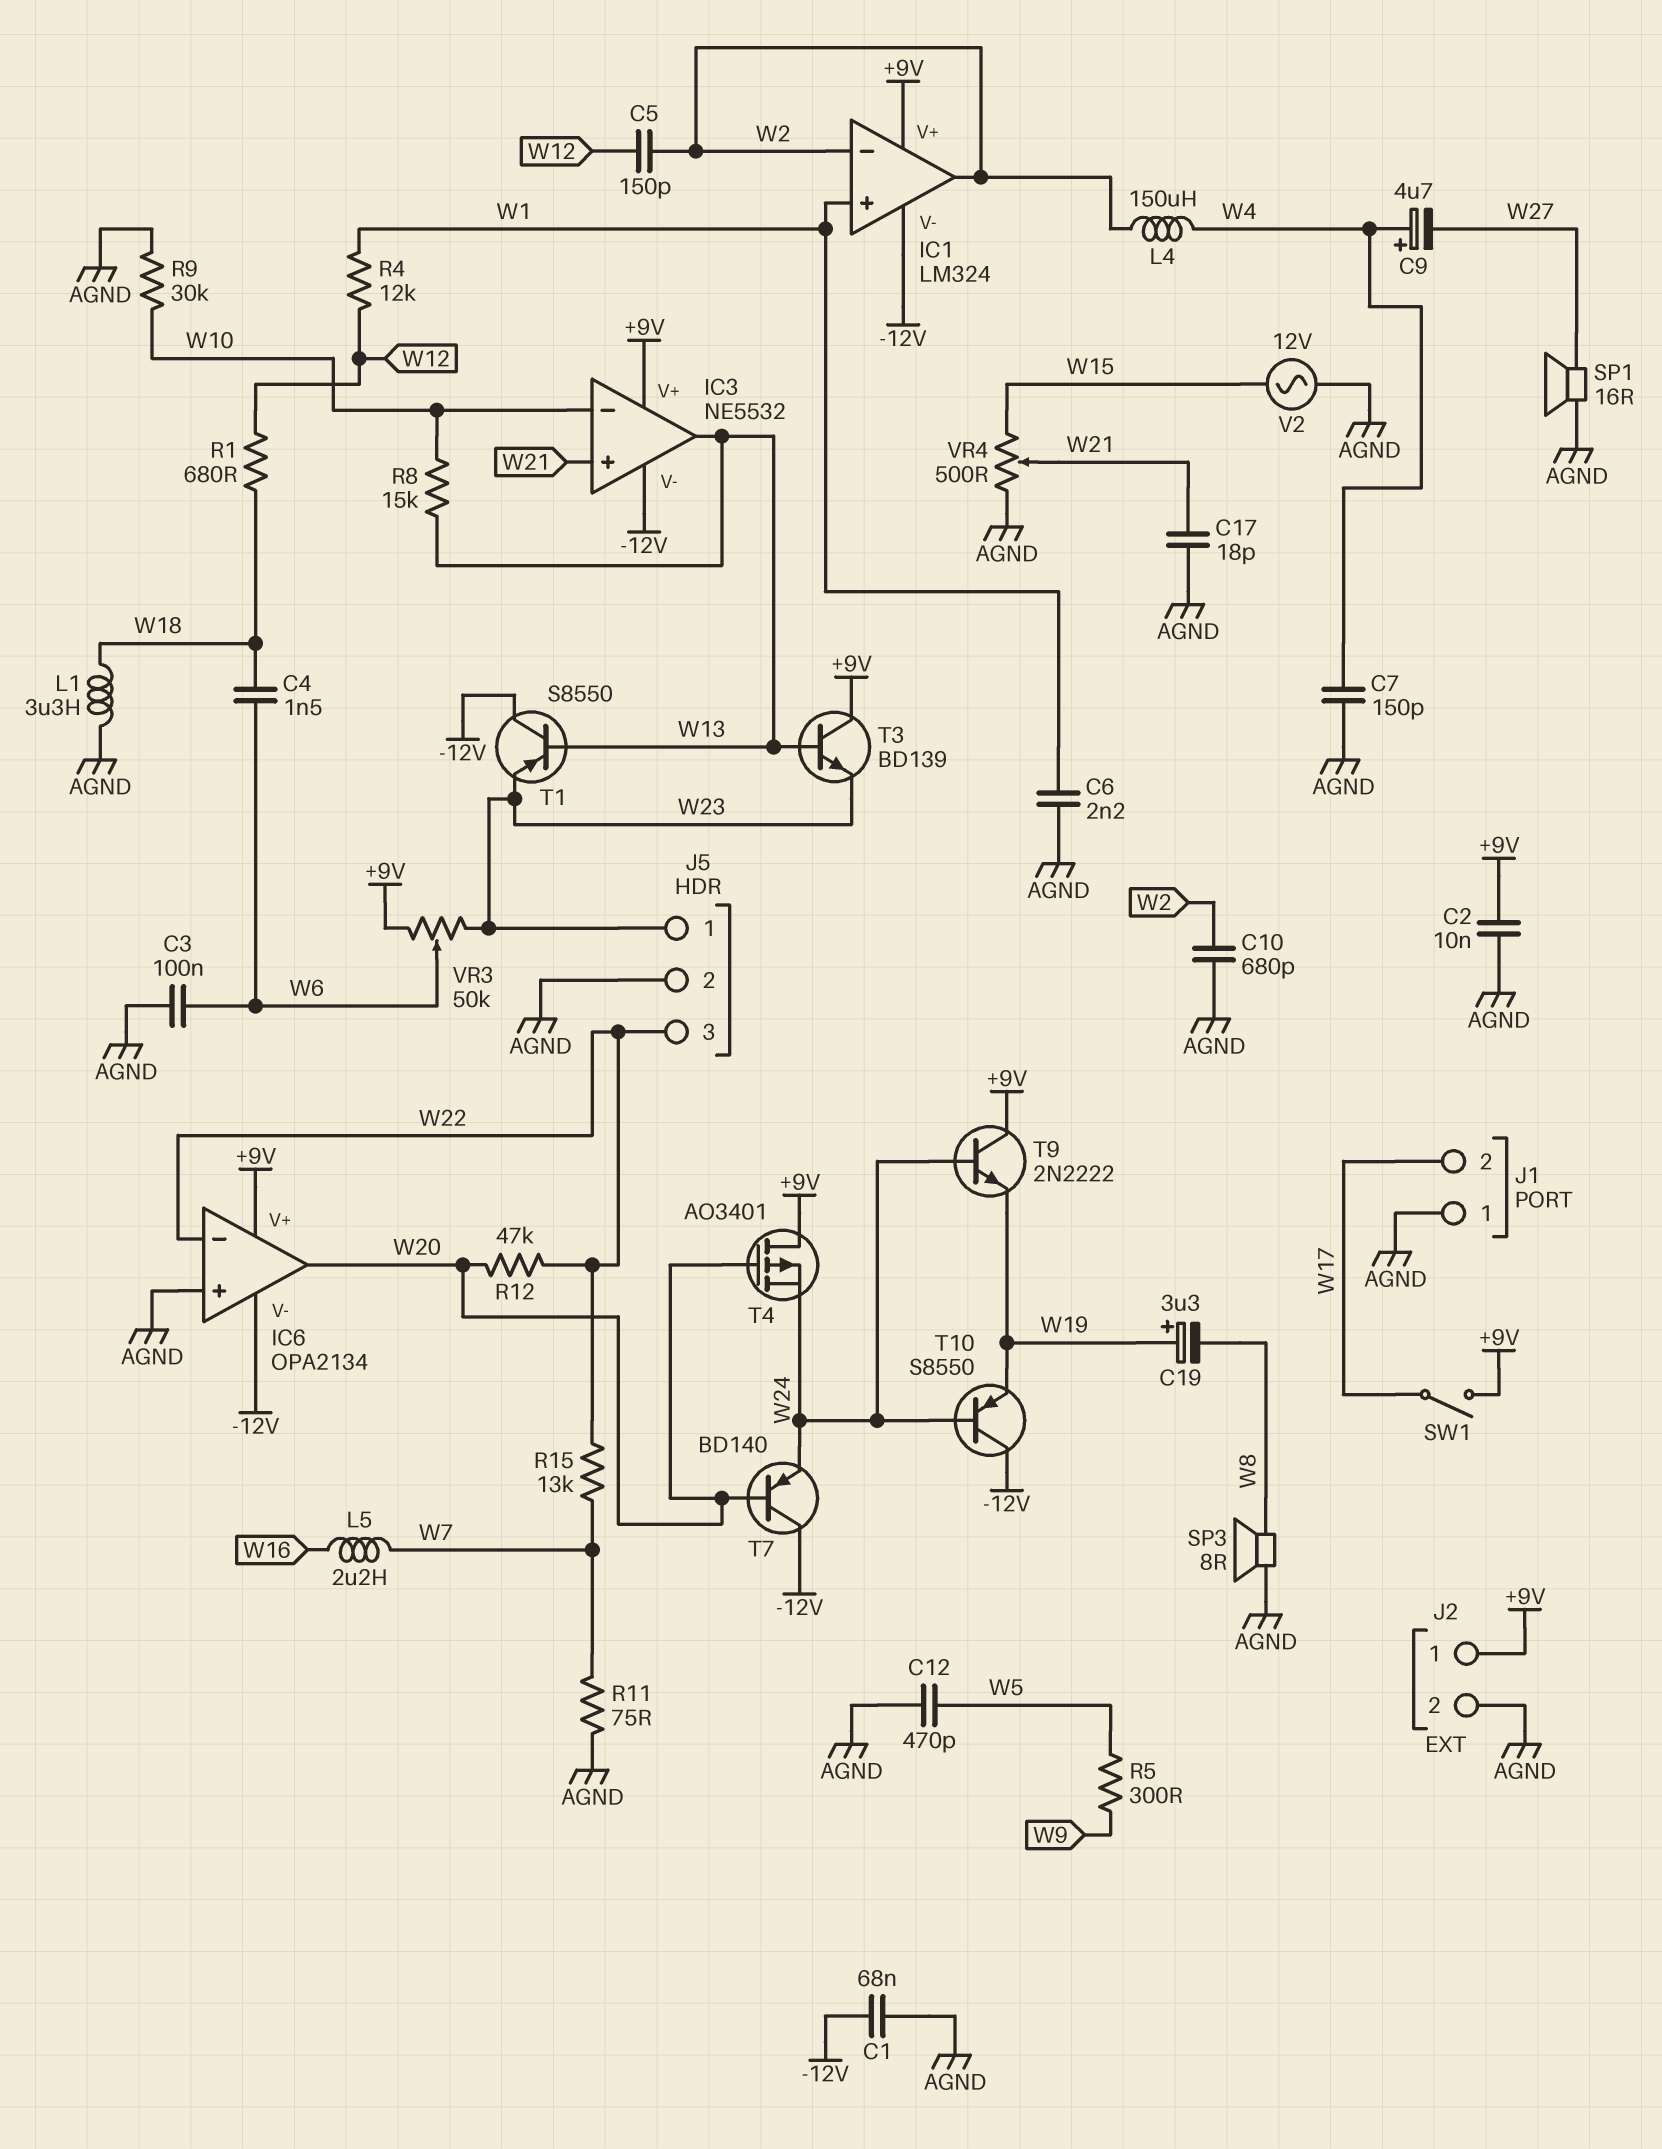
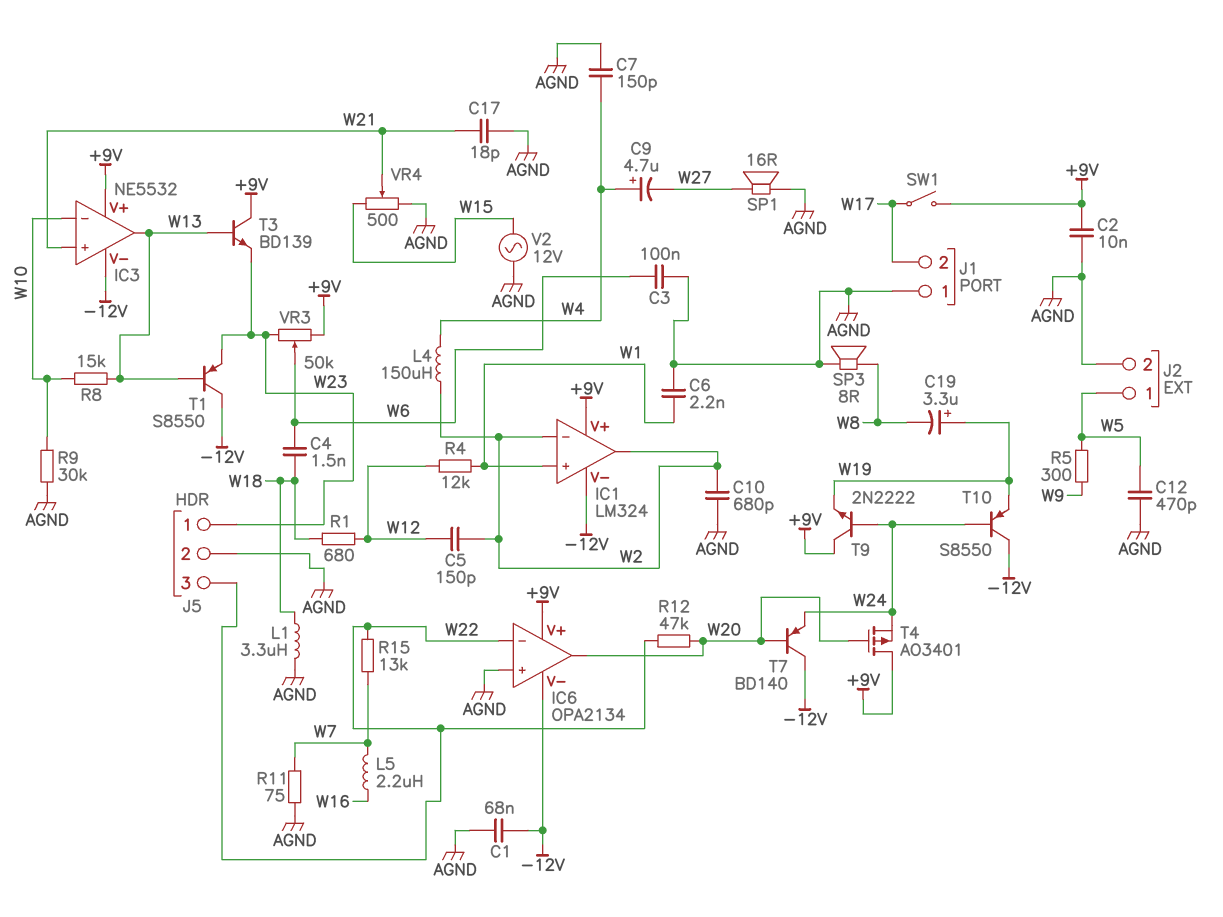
J2 pin 1: +9V -> W5

